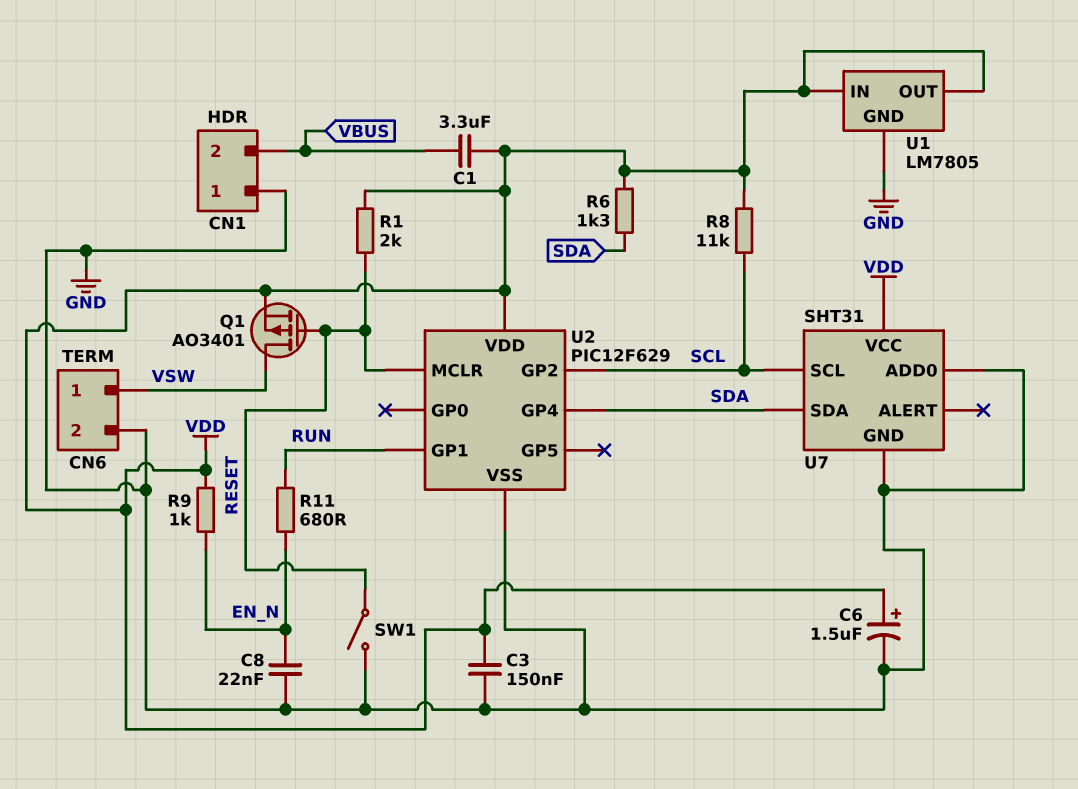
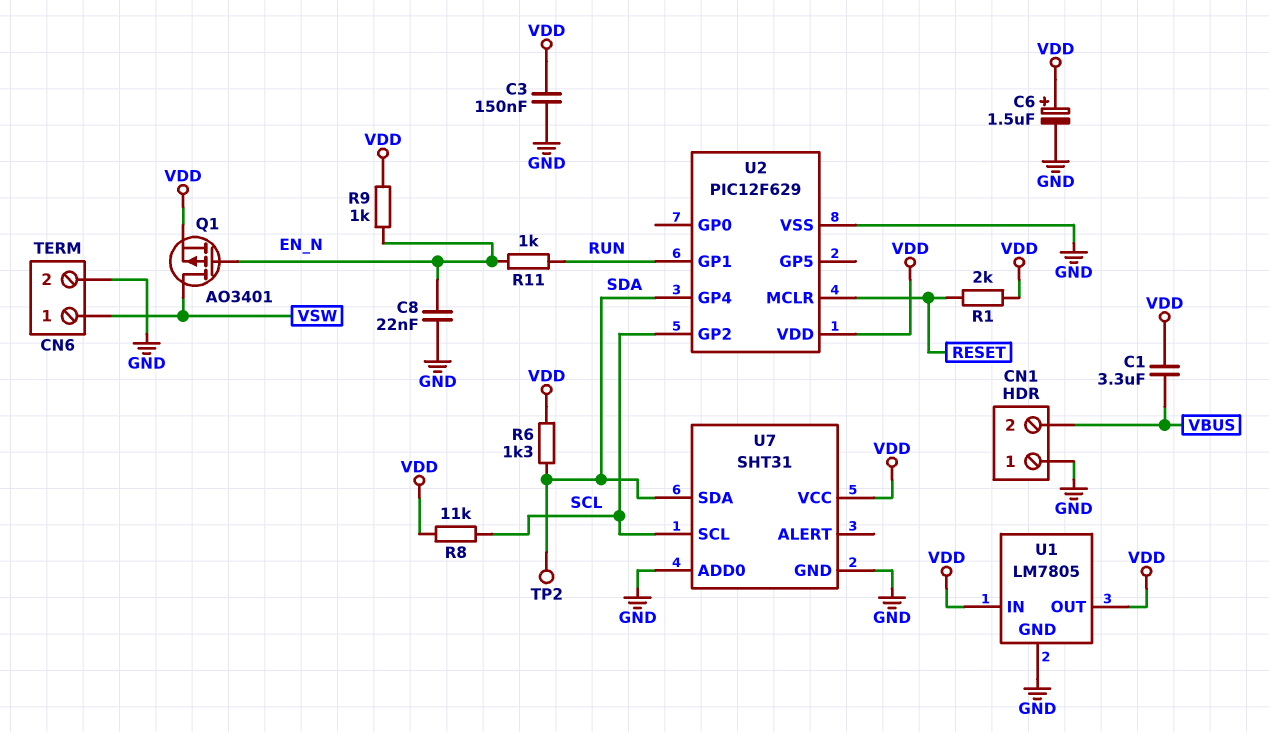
Q1: PMOS AO3401 (G RESET, D VSW, S VDD) -> PMOS AO3401 (G EN_N, D VSW, S VDD)
R11: 680 (EN_N, RUN) -> 1k (EN_N, RUN)
SW1: switch (GND, RESET) -> none
TP2: none -> test point (SDA)

